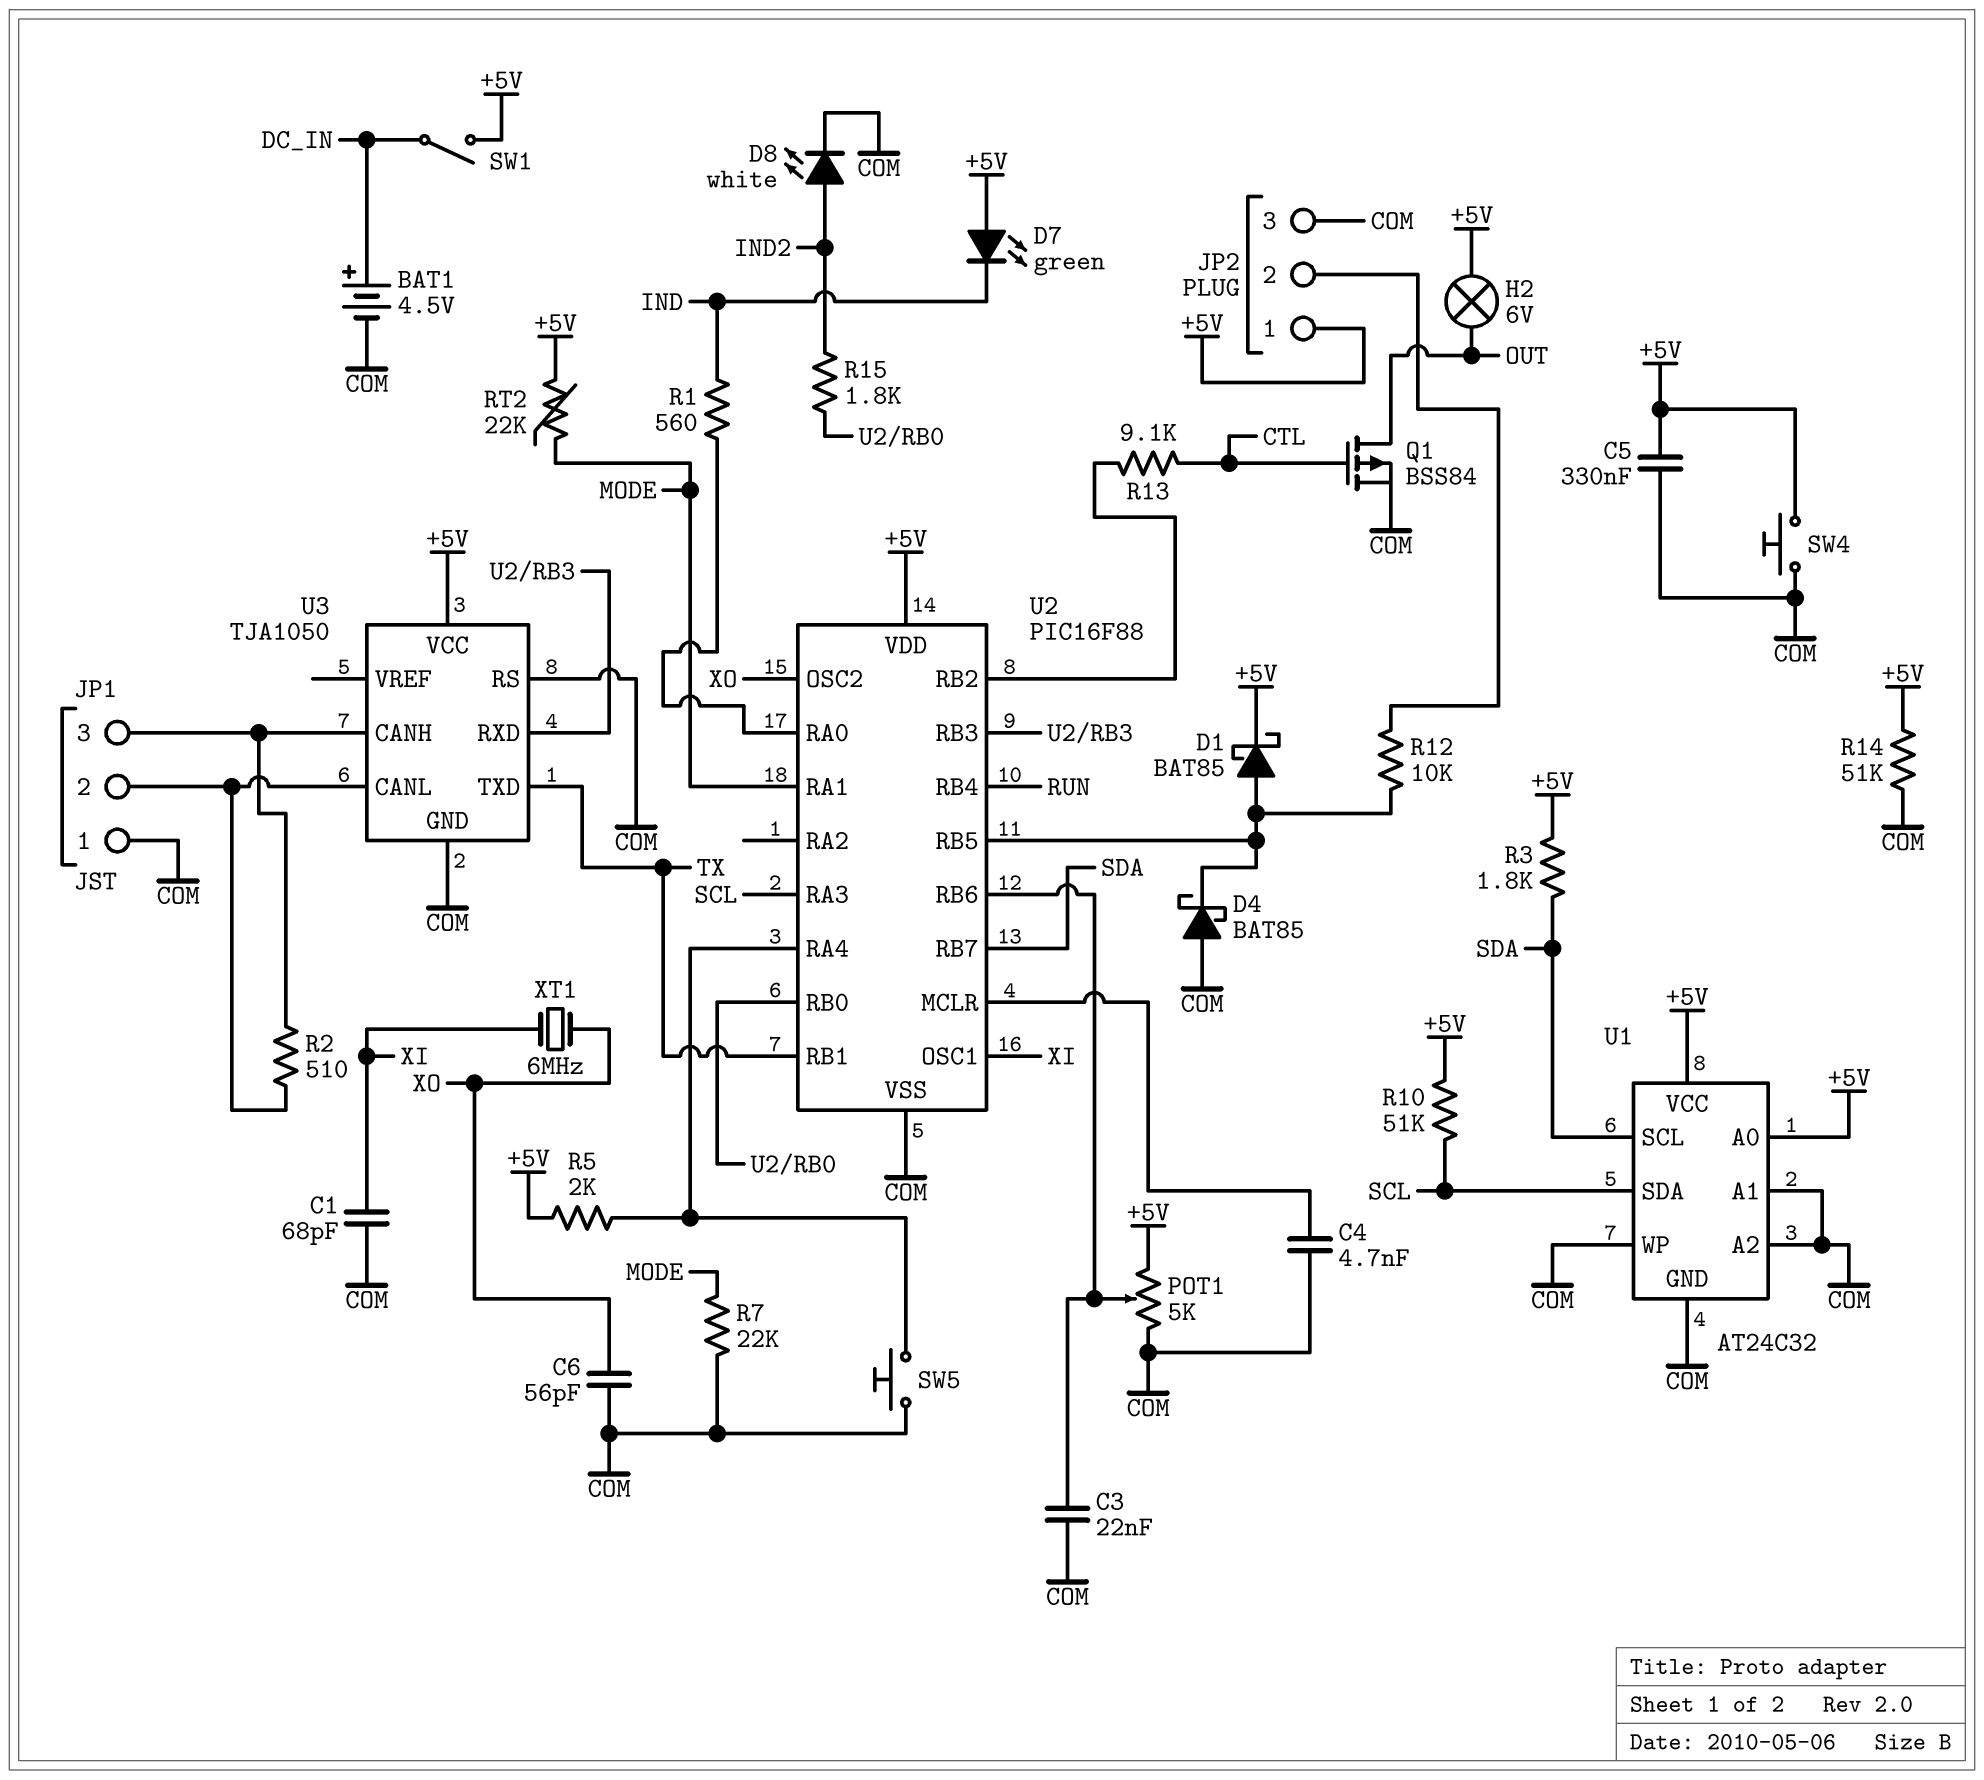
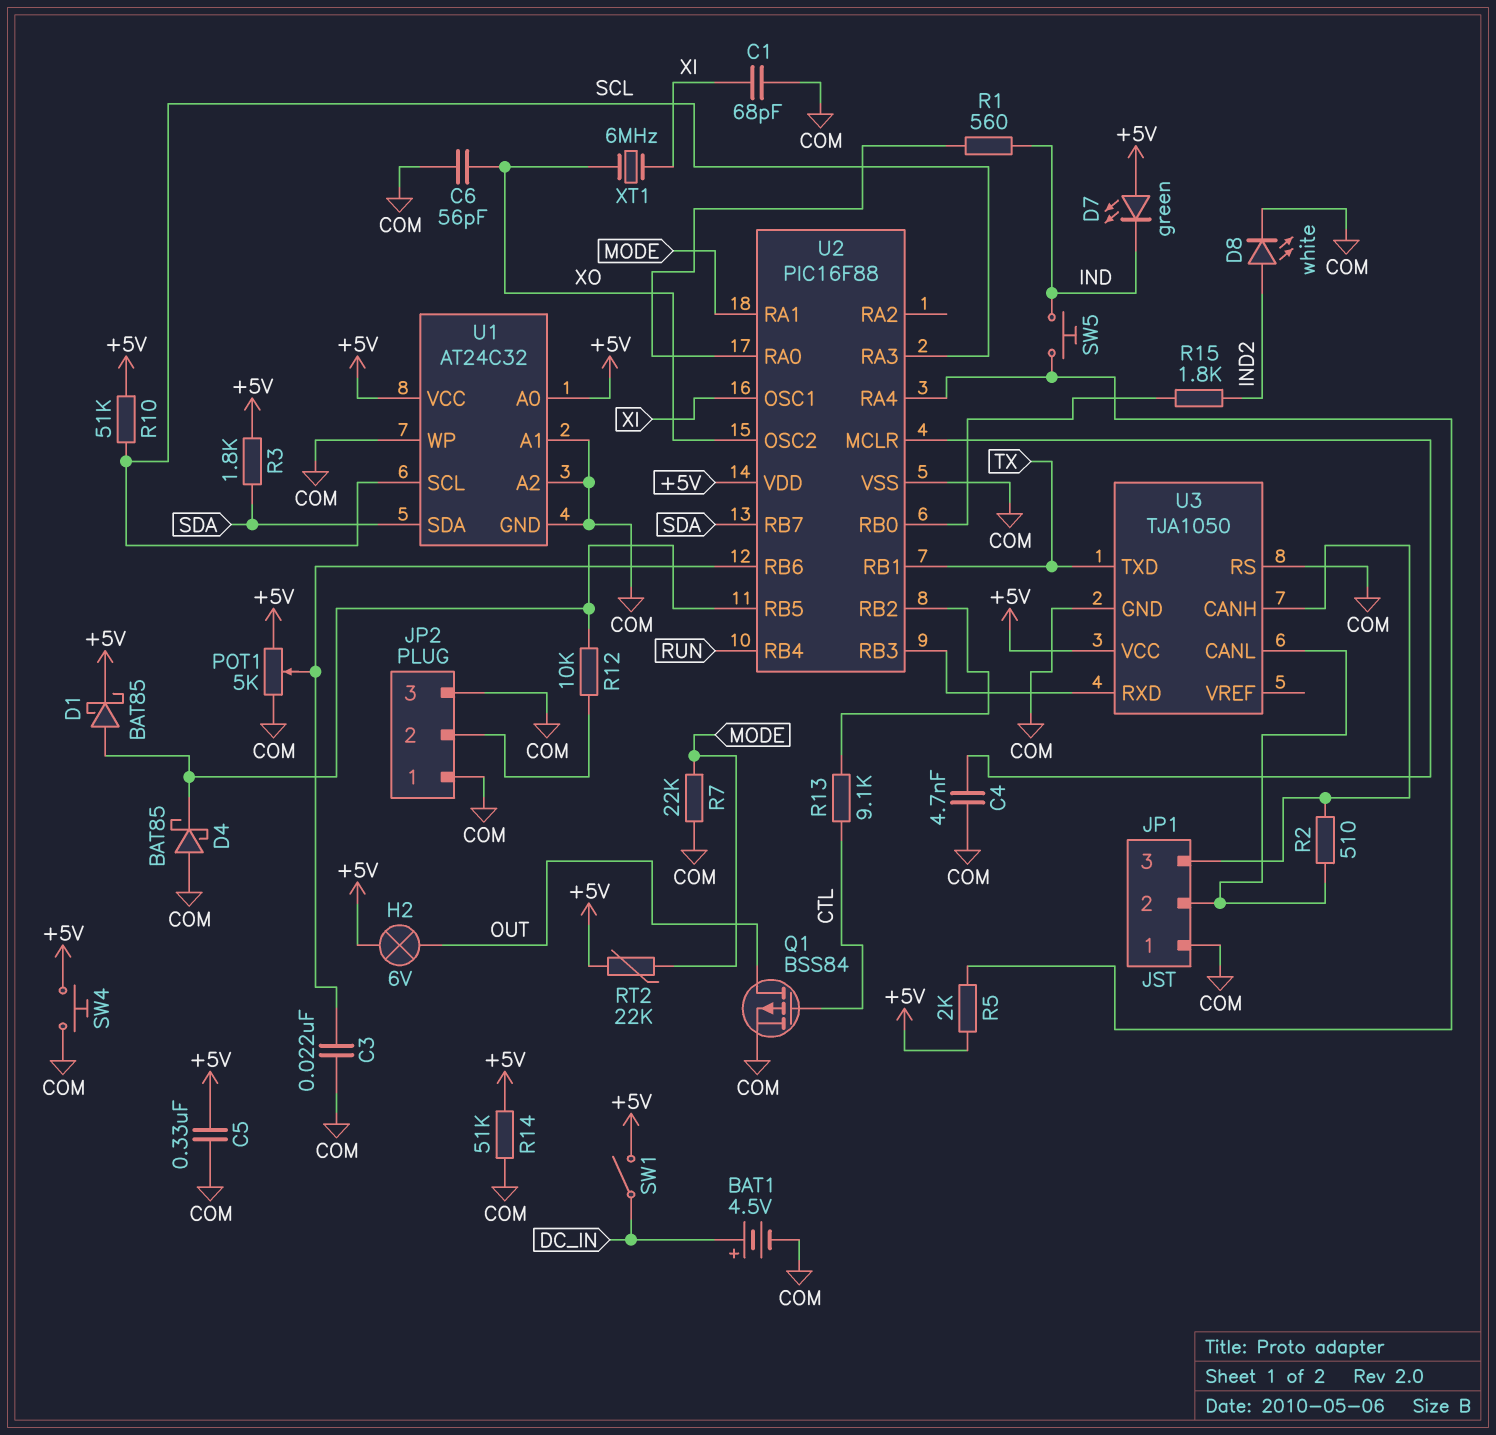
JP2 pin 1: +5V -> COM
SW5: button (COM, U2/RA4) -> button (IND, U2/RA4)
U1 pin SCL: SDA -> SCL
U1 pin SDA: SCL -> SDA

